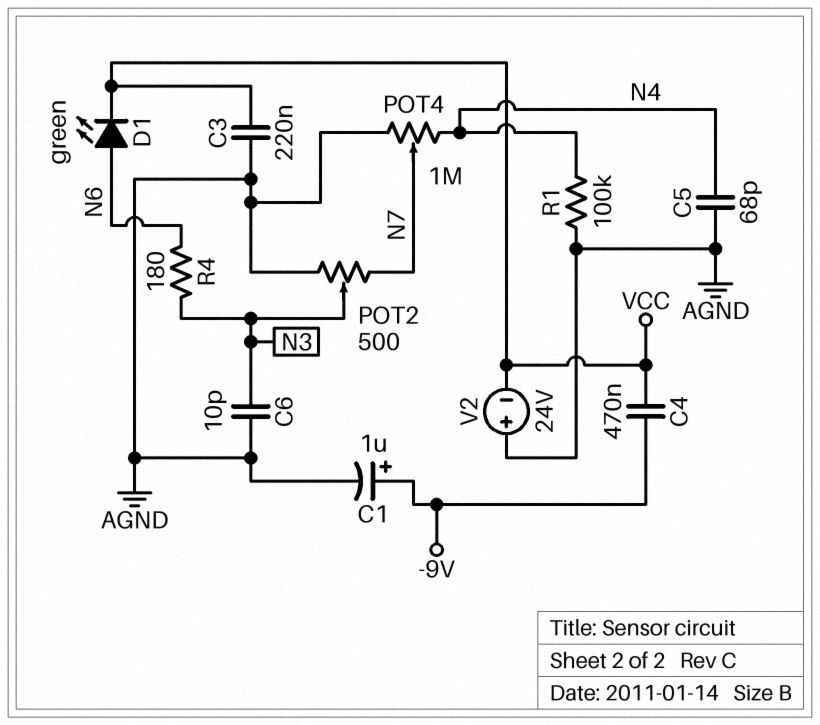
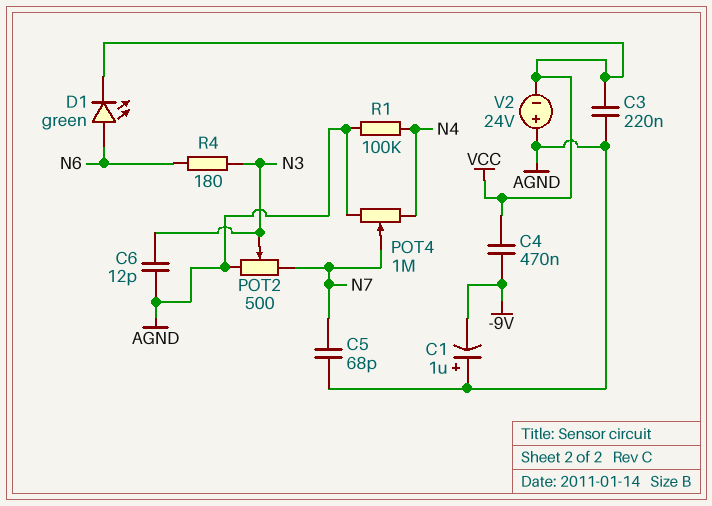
C1: 1uF (plus -9V, minus AGND) -> 1uF (plus AGND, minus -9V)
C5: 68pF (AGND, N4) -> 68pF (AGND, N7)
C6: 10pF (AGND, N3) -> 12pF (AGND, N3)

